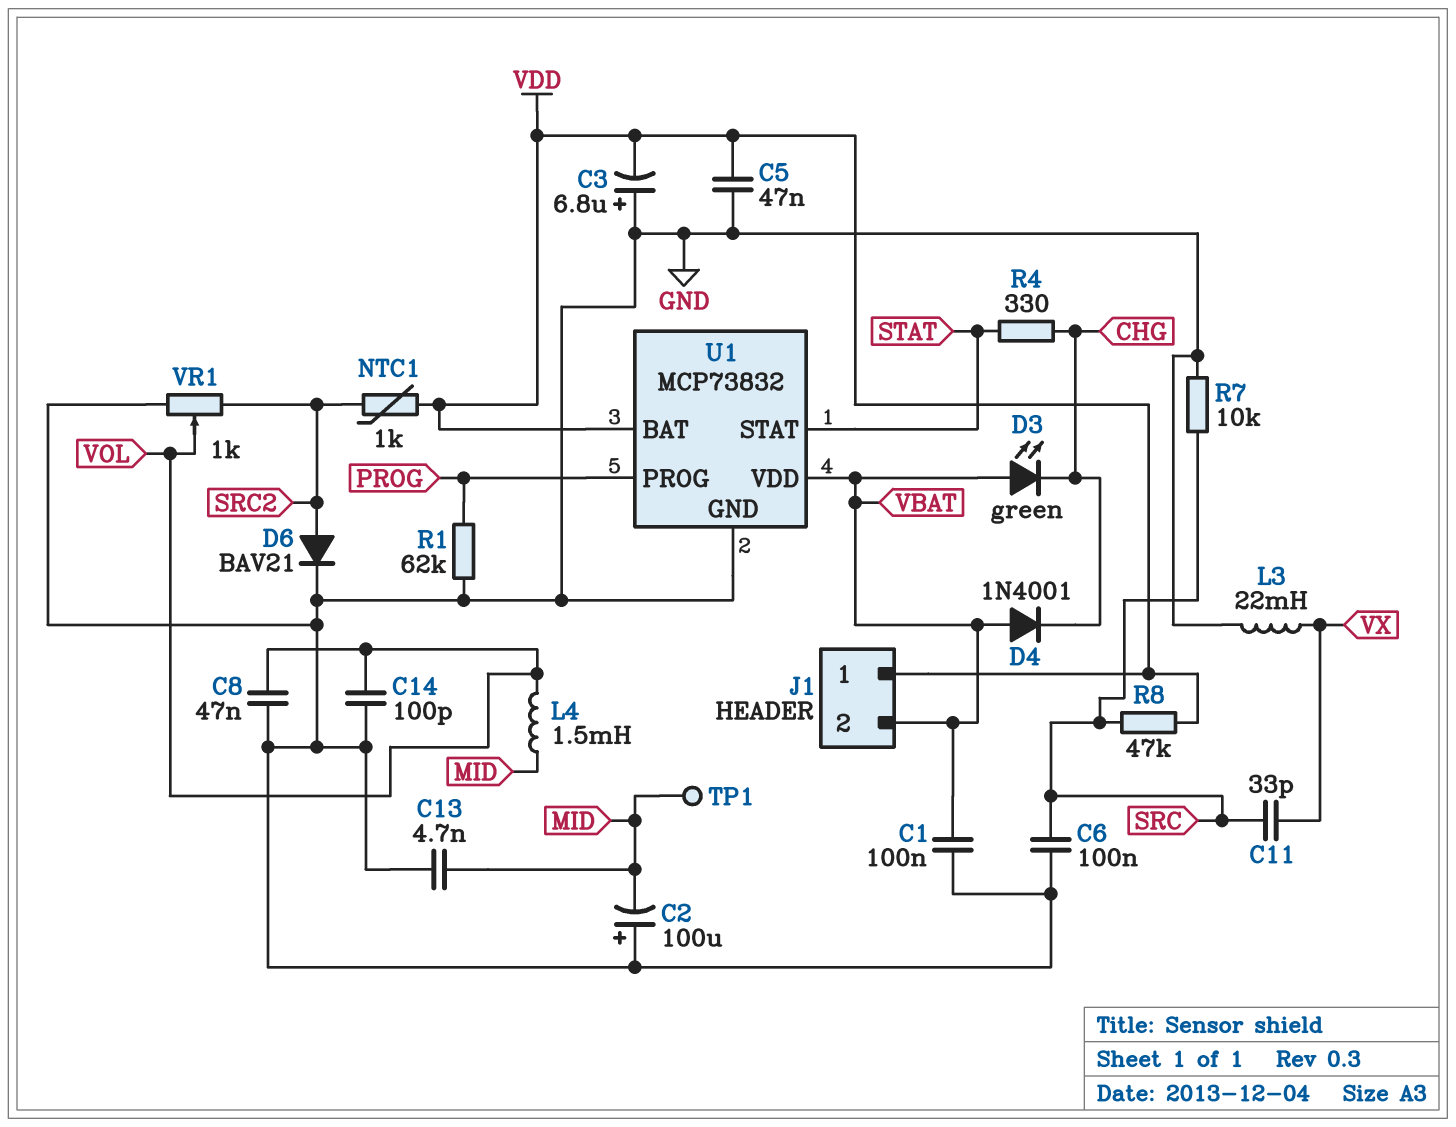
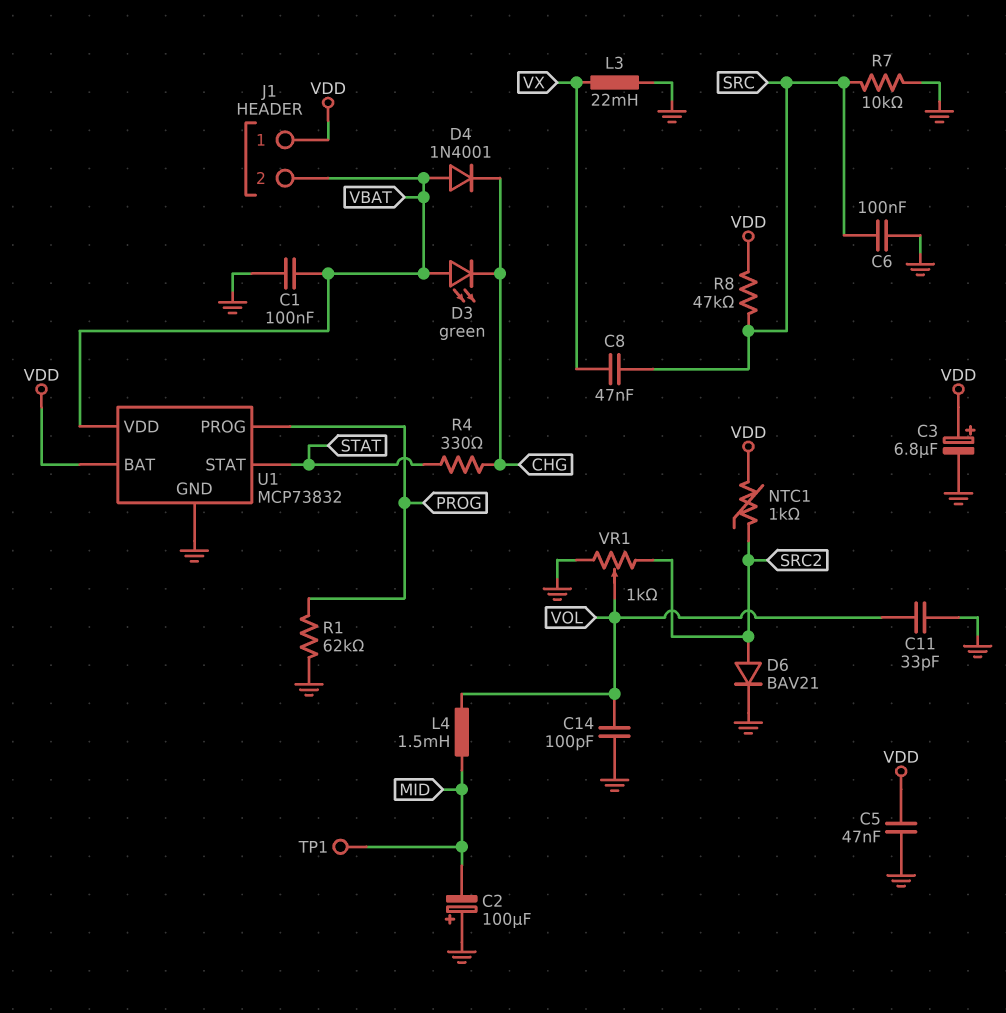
C3: 6.8uF (plus GND, minus VDD) -> 6.8uF (plus VDD, minus GND)
C8: 47nF (GND, VOL) -> 47nF (SRC, VX)
C11: 33pF (SRC, VX) -> 33pF (GND, VOL)
C13: 4.7nF (GND, MID) -> none

